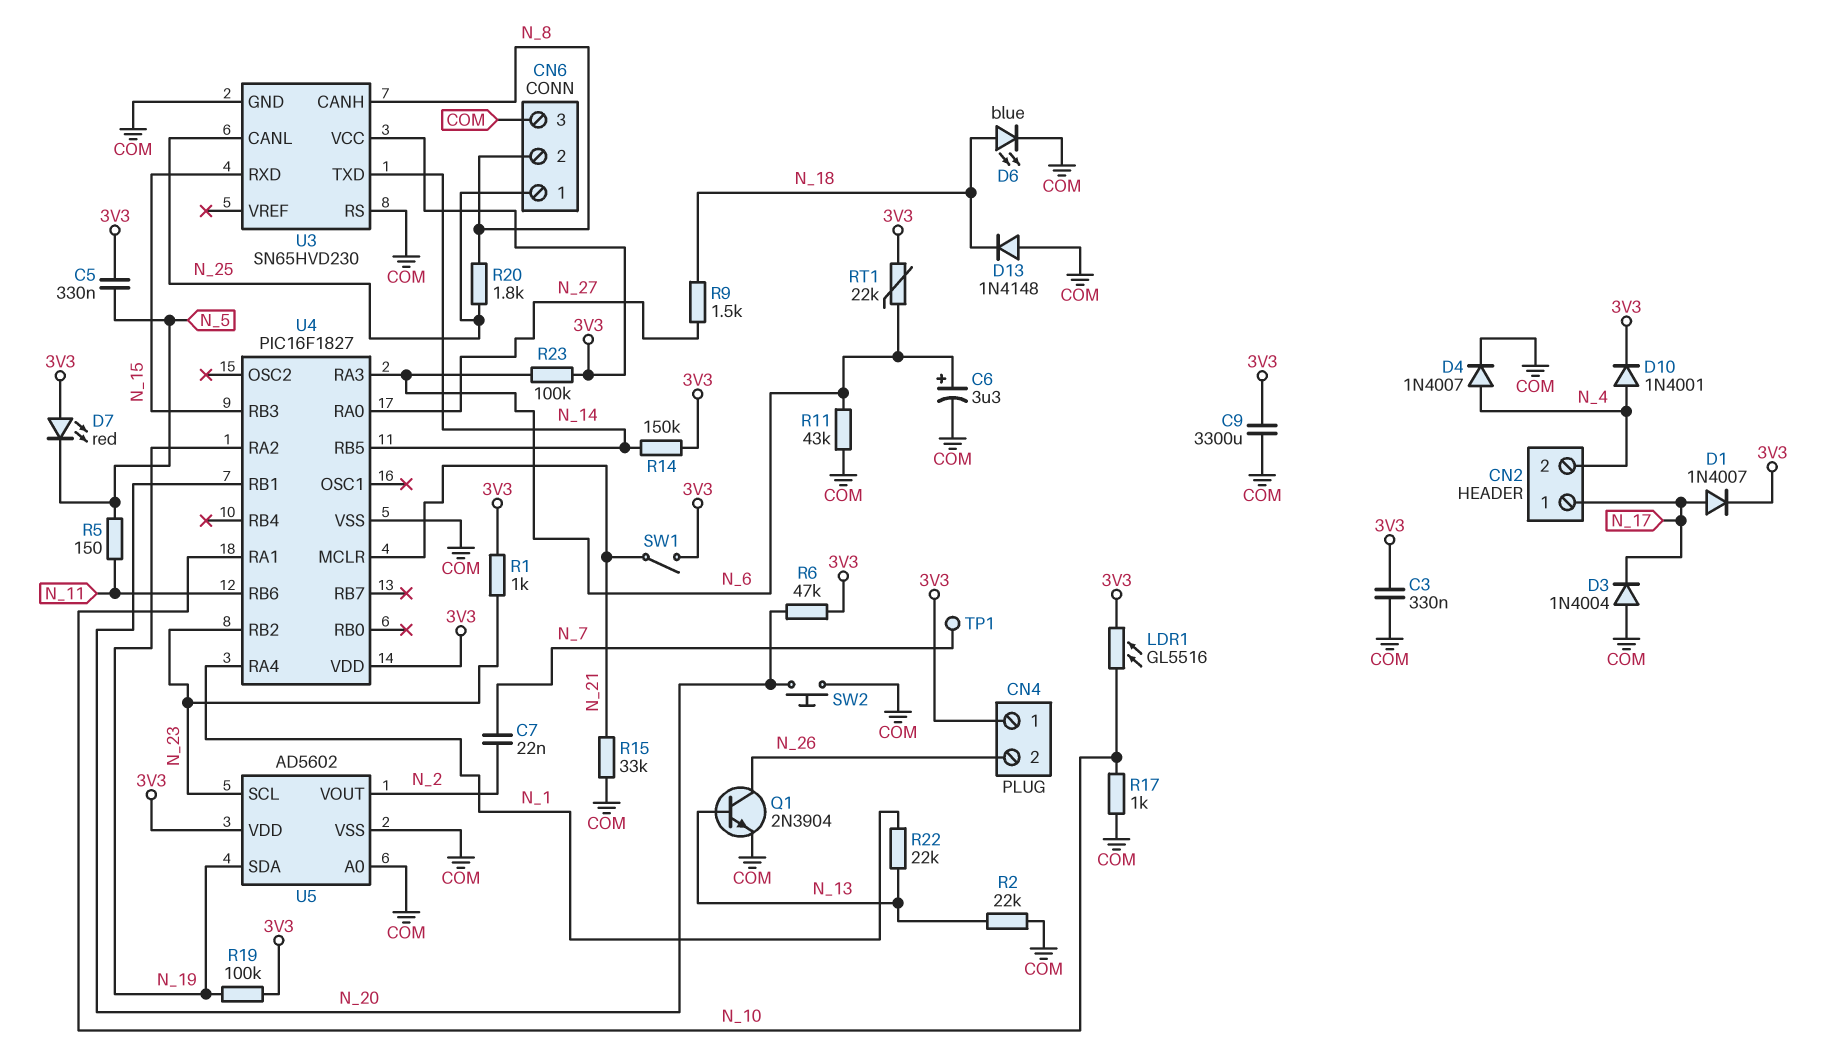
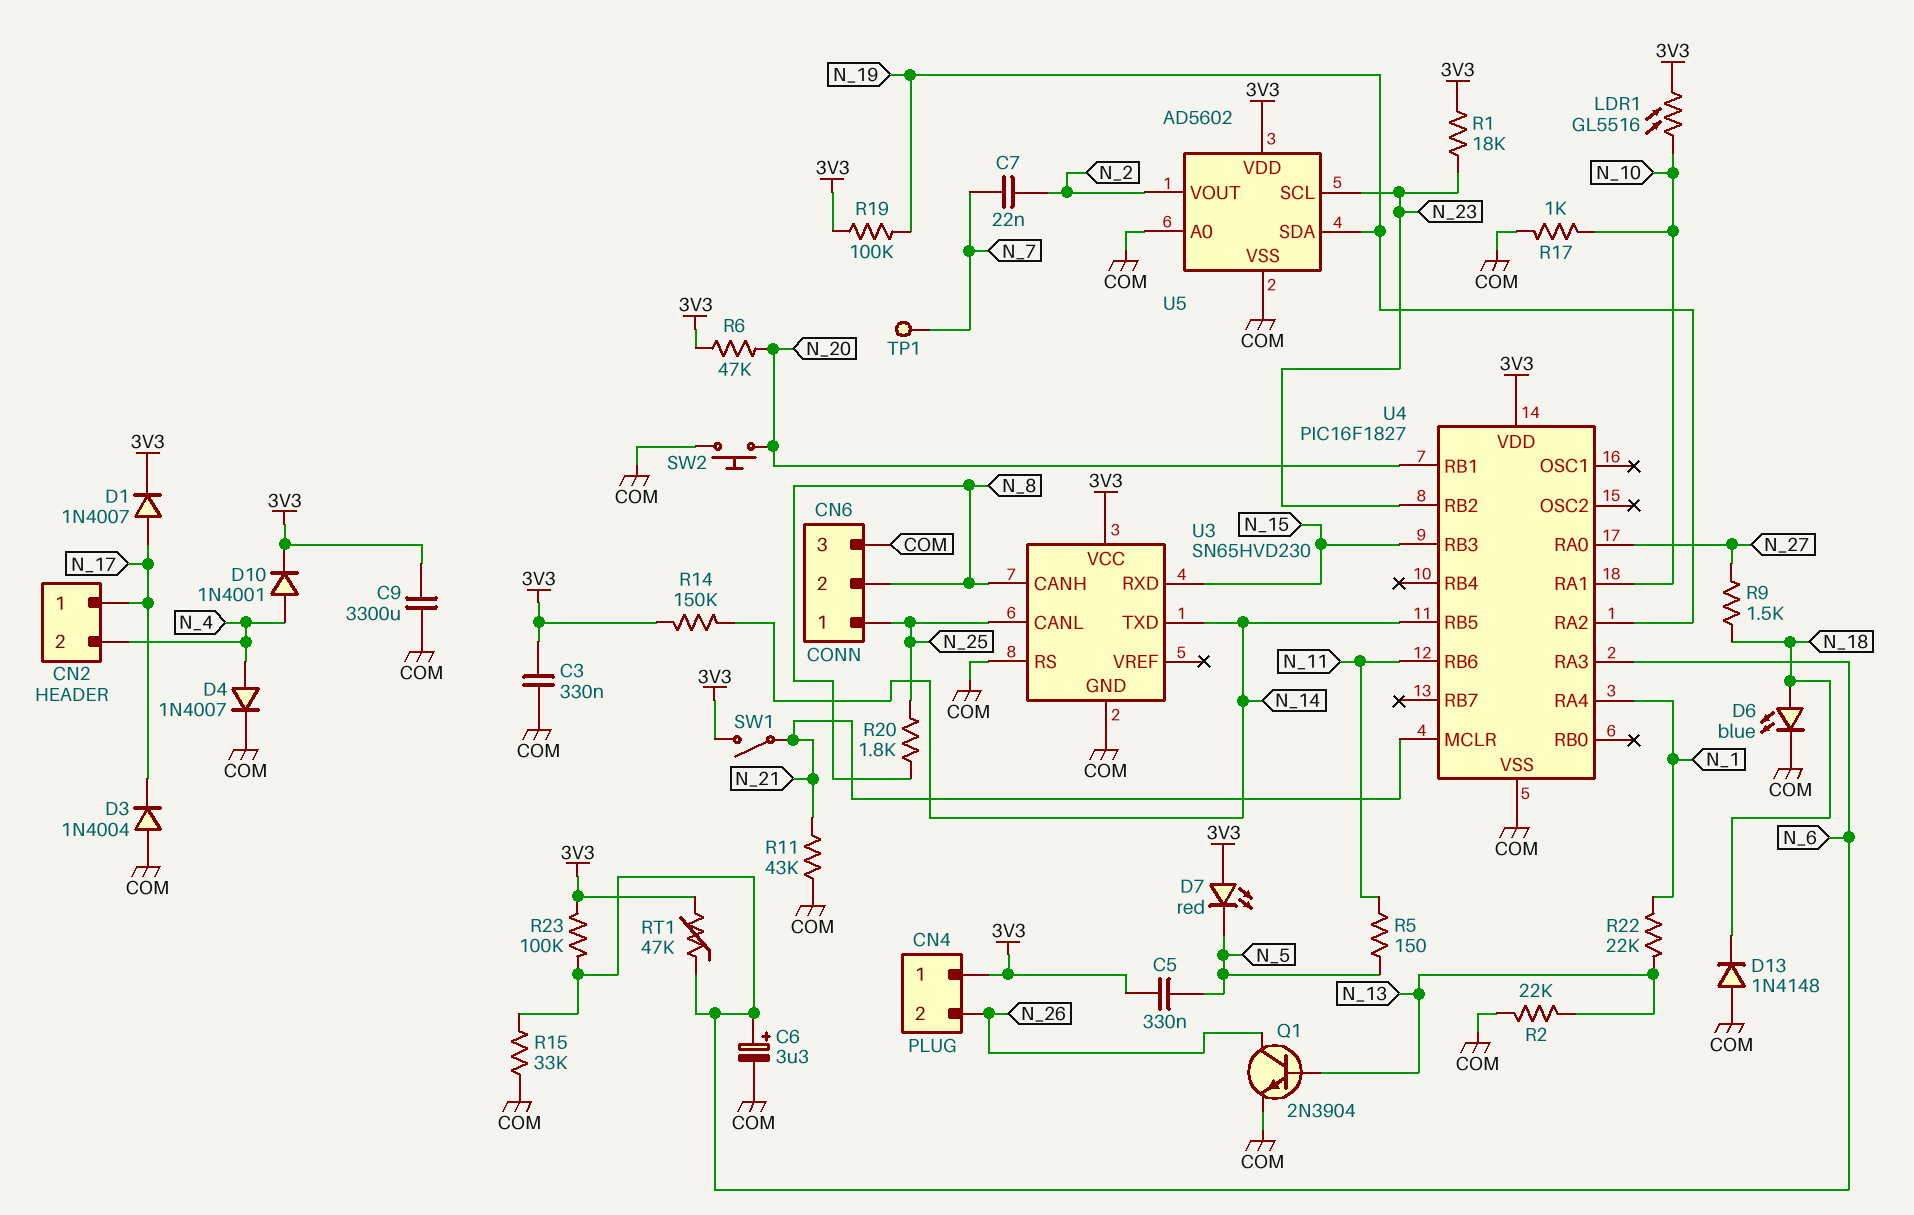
R1: 1k (3V3, N_23) -> 18k (3V3, N_23)
R11: 43k (COM, N_6) -> 43k (COM, N_21)
R15: 33k (COM, N_21) -> 33k (COM, N_6)
RT1: 22k (3V3, N_6) -> 47k (3V3, N_6)

